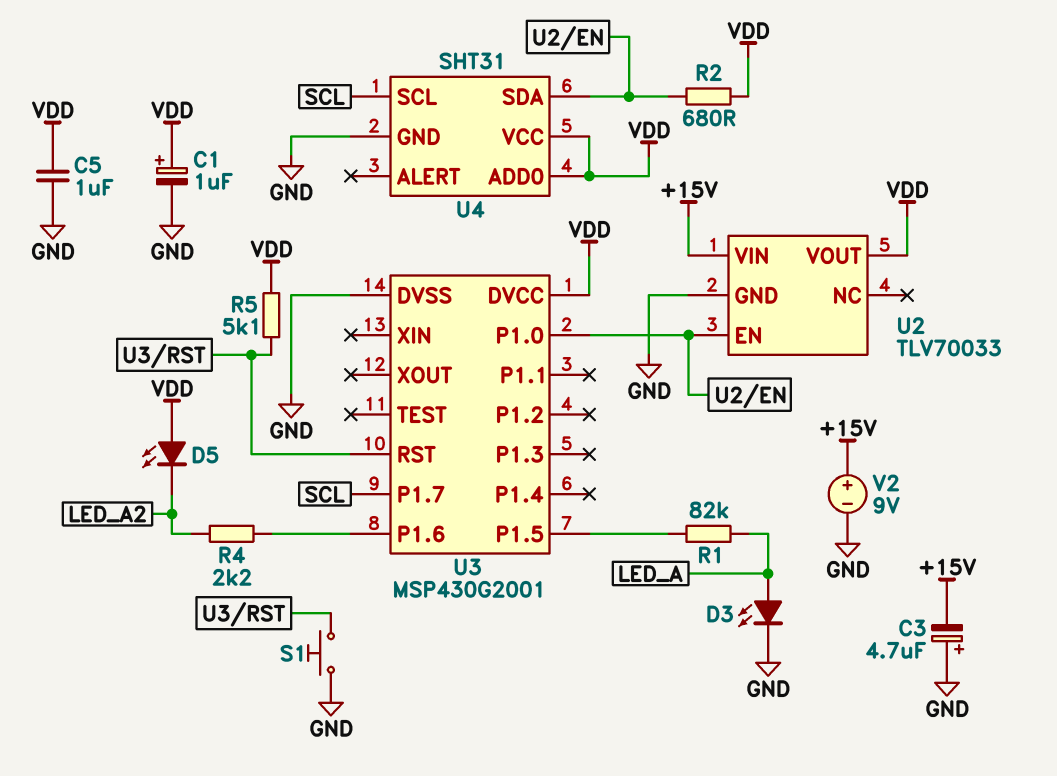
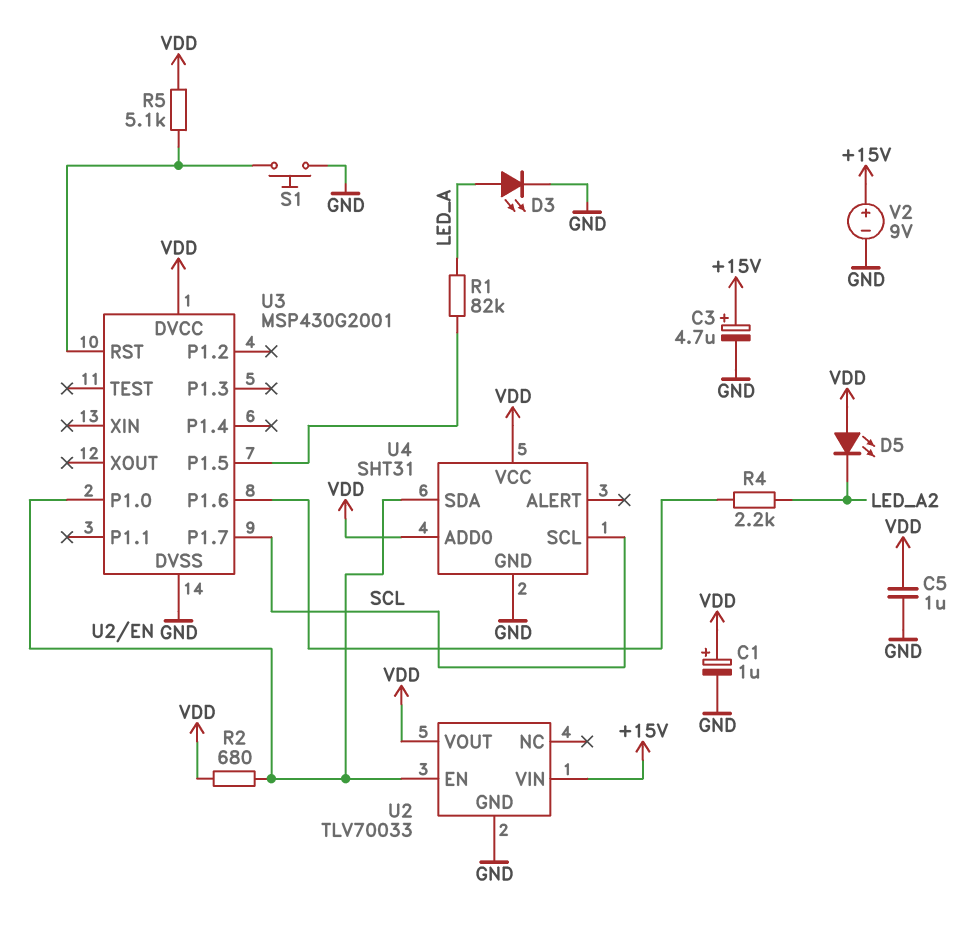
C3: 4.7uF (plus GND, minus +15V) -> 4.7uF (plus +15V, minus GND)

